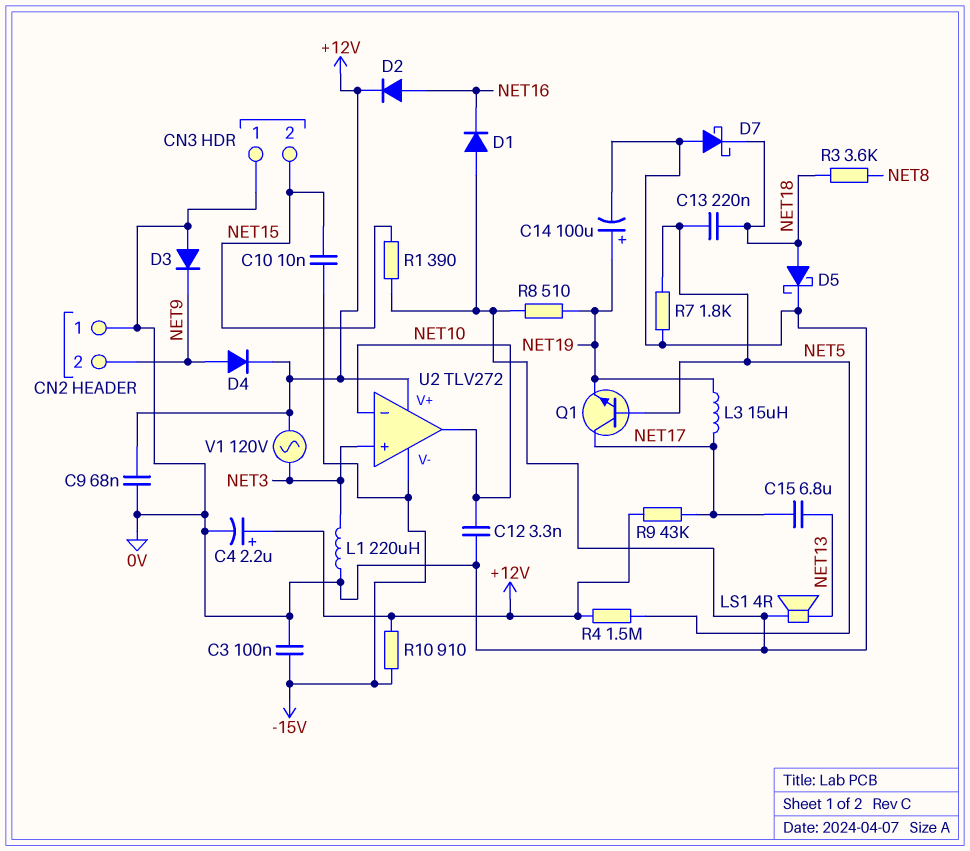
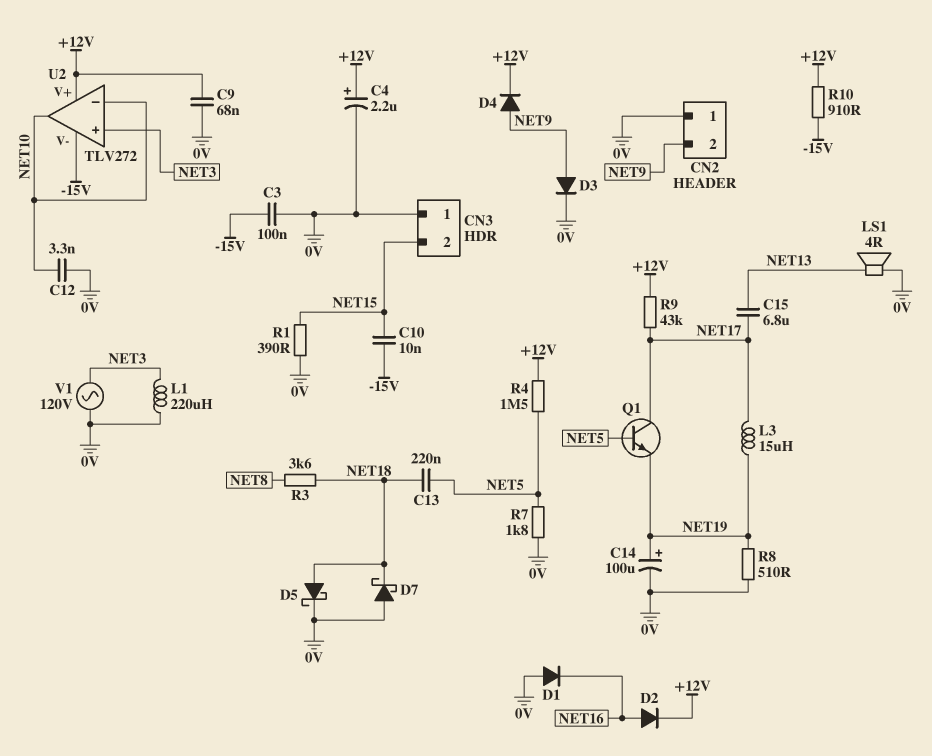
D3: diode (A 0V, K NET9) -> diode (A NET9, K 0V)
V1: AC 120V (+12V, NET3) -> AC 120V (0V, NET3)

